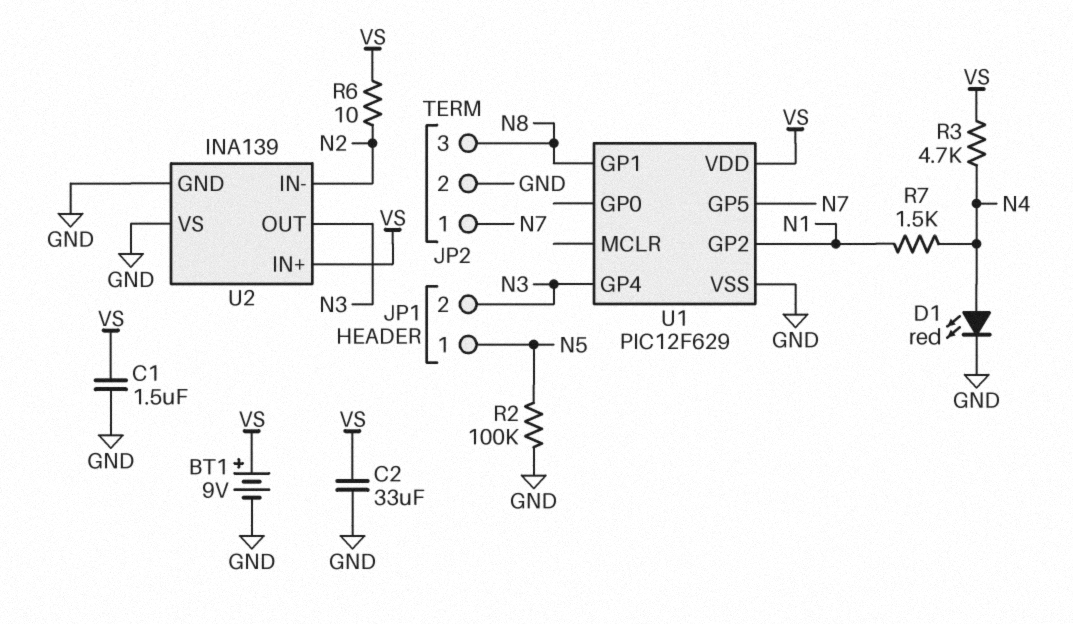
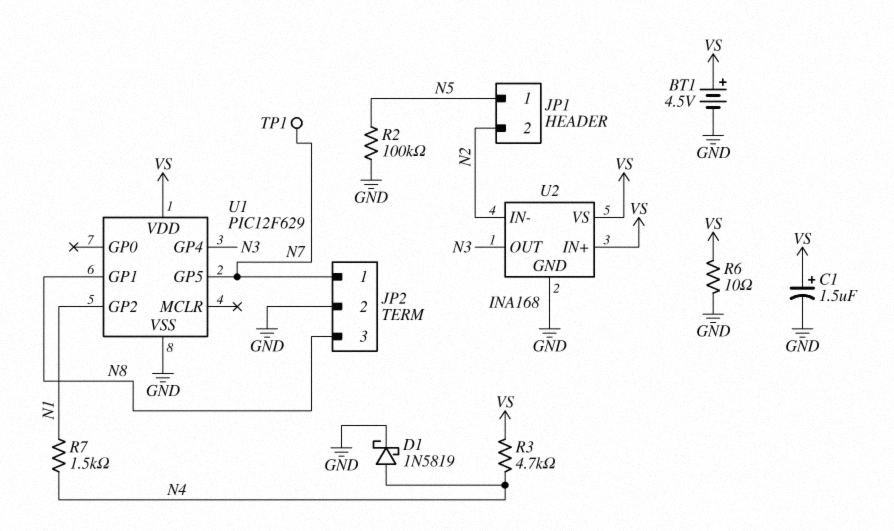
BT1: 9V (plus VS, minus GND) -> 4.5V (plus VS, minus GND)
C1: 1.5uF (GND, VS) -> 1.5uF (plus VS, minus GND)
C2: 33uF (GND, VS) -> none
D1: LED red (A N4, K GND) -> schottky 1N5819 (A N4, K GND)
JP1 pin 2: N3 -> N2
R6: 10 (N2, VS) -> 10 (GND, VS)
TP1: none -> test point (N7)
U2: INA139 -> INA168
U2 pin VS: GND -> VS

